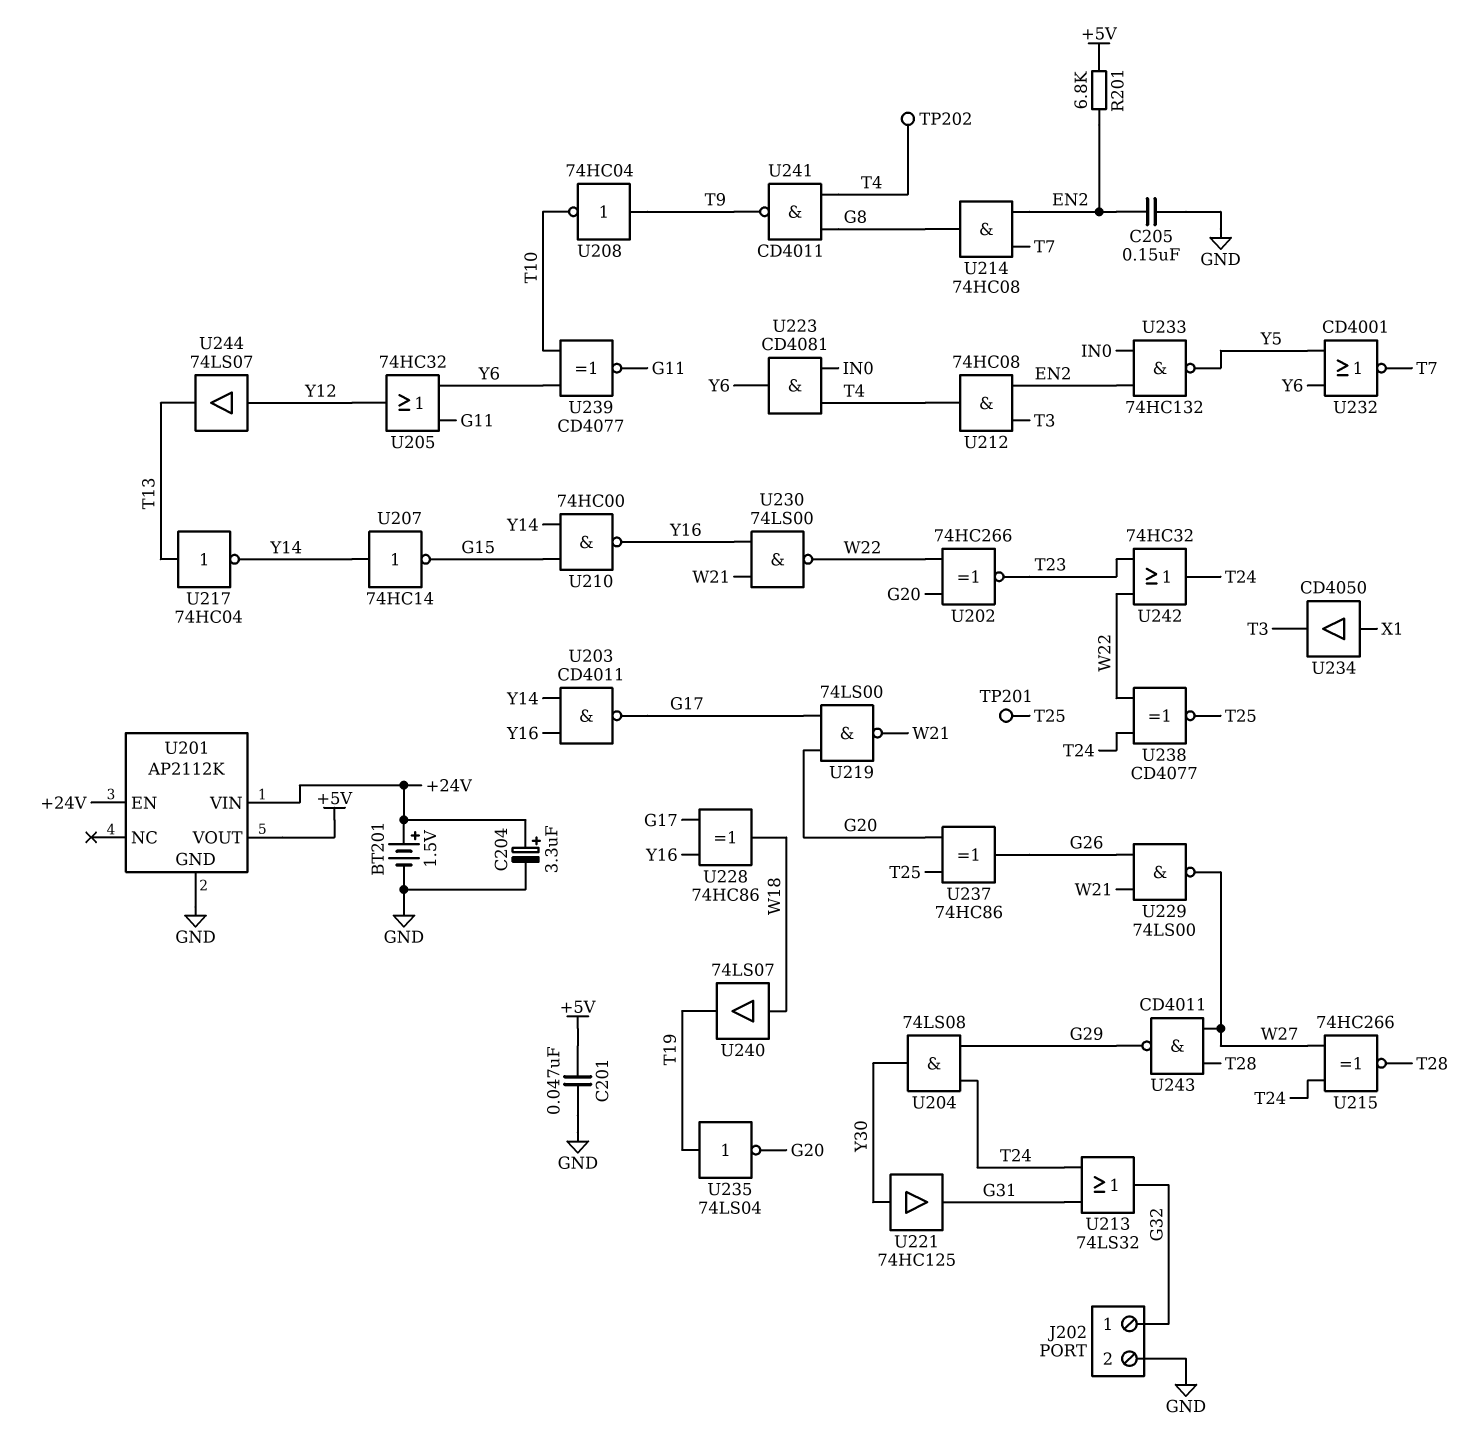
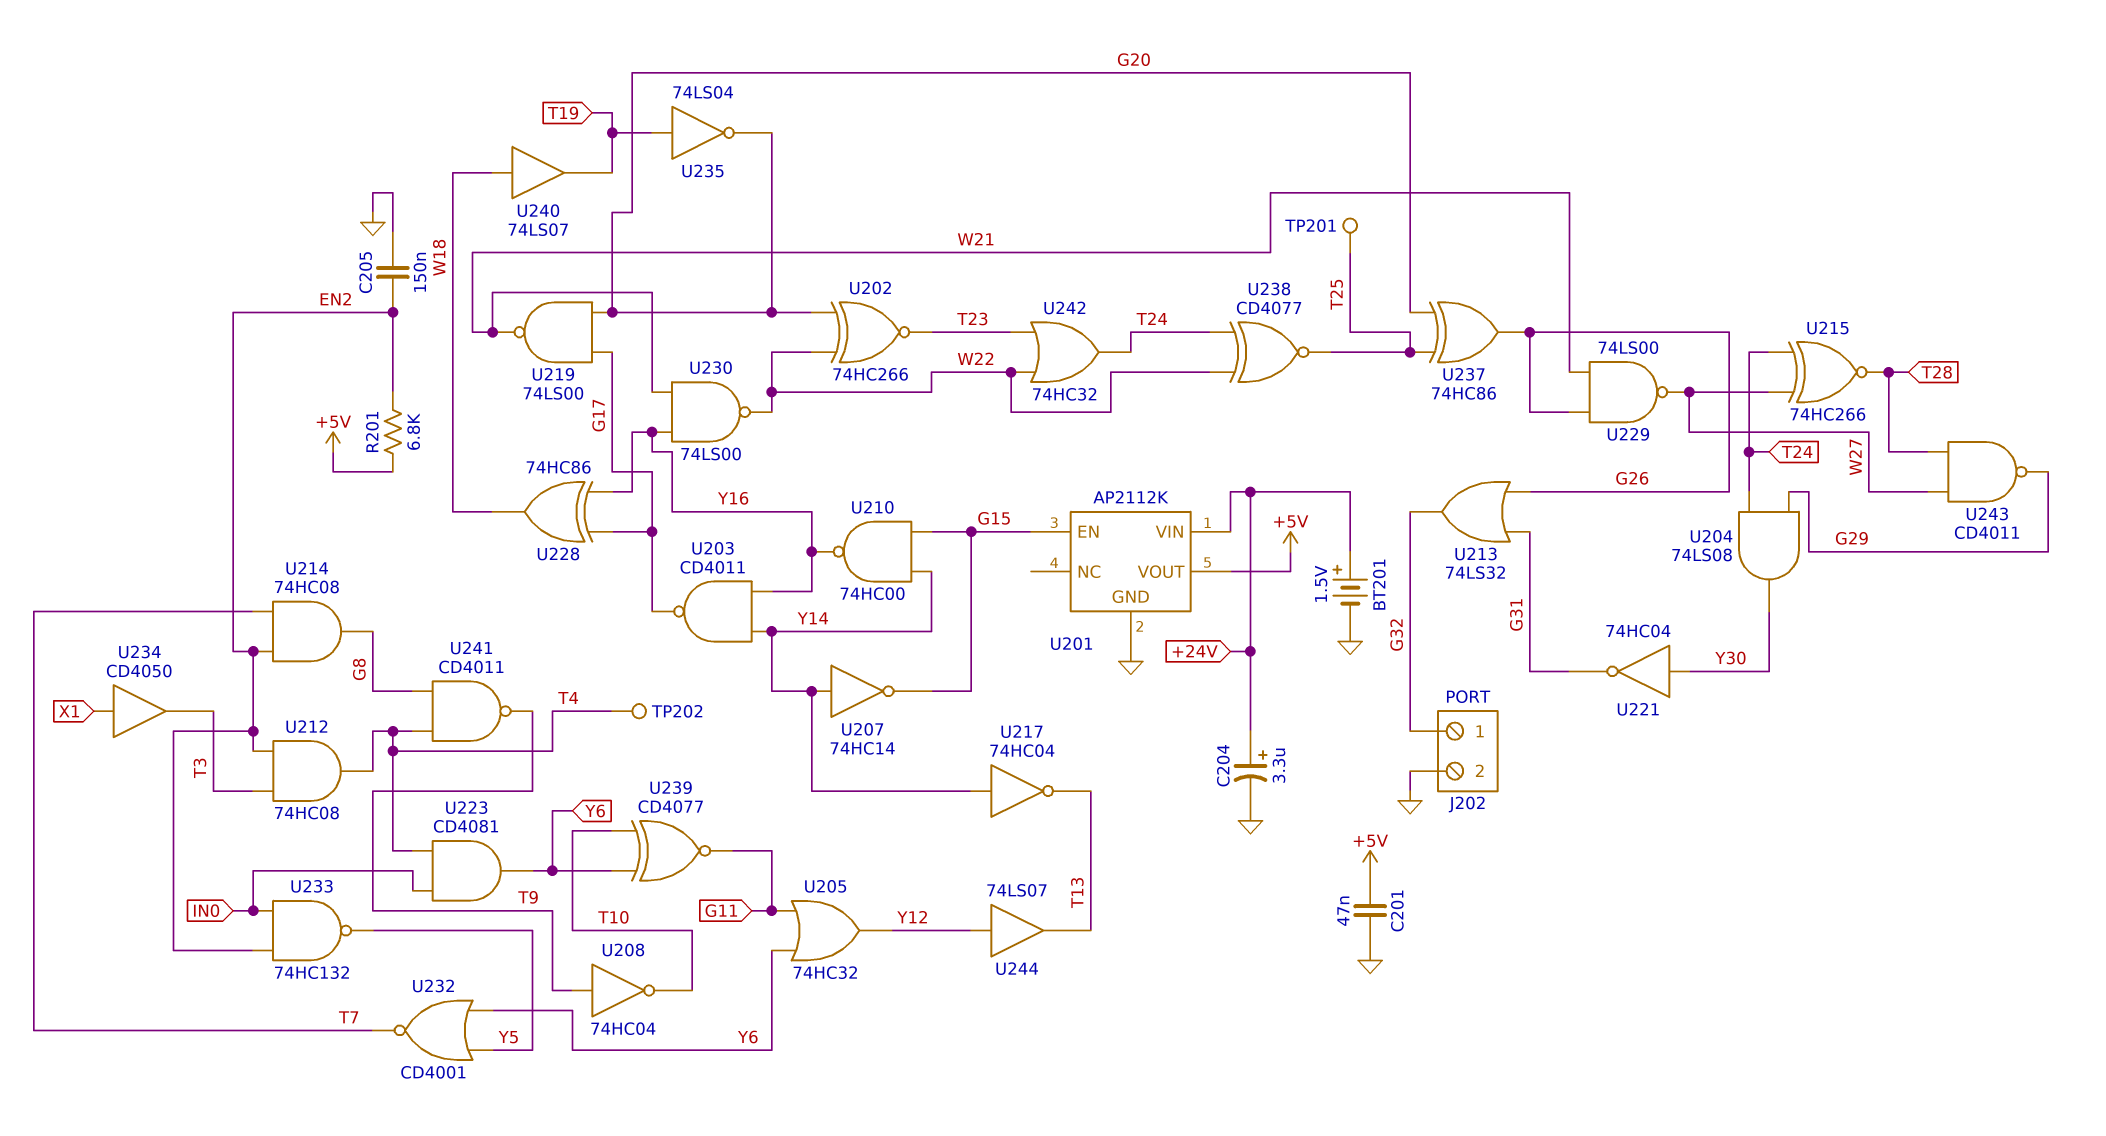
U201 pin EN: +24V -> G15
U213: OR 74LS32 (in G31, in T24, out G32) -> OR 74LS32 (in G26, in G31, out G32)
U217: NOT 74HC04 (in T13, out Y14) -> NOT 74HC04 (in Y14, out T13)
U221: buffer 74HC125 (in Y30, out G31) -> NOT 74HC04 (in Y30, out G31)

